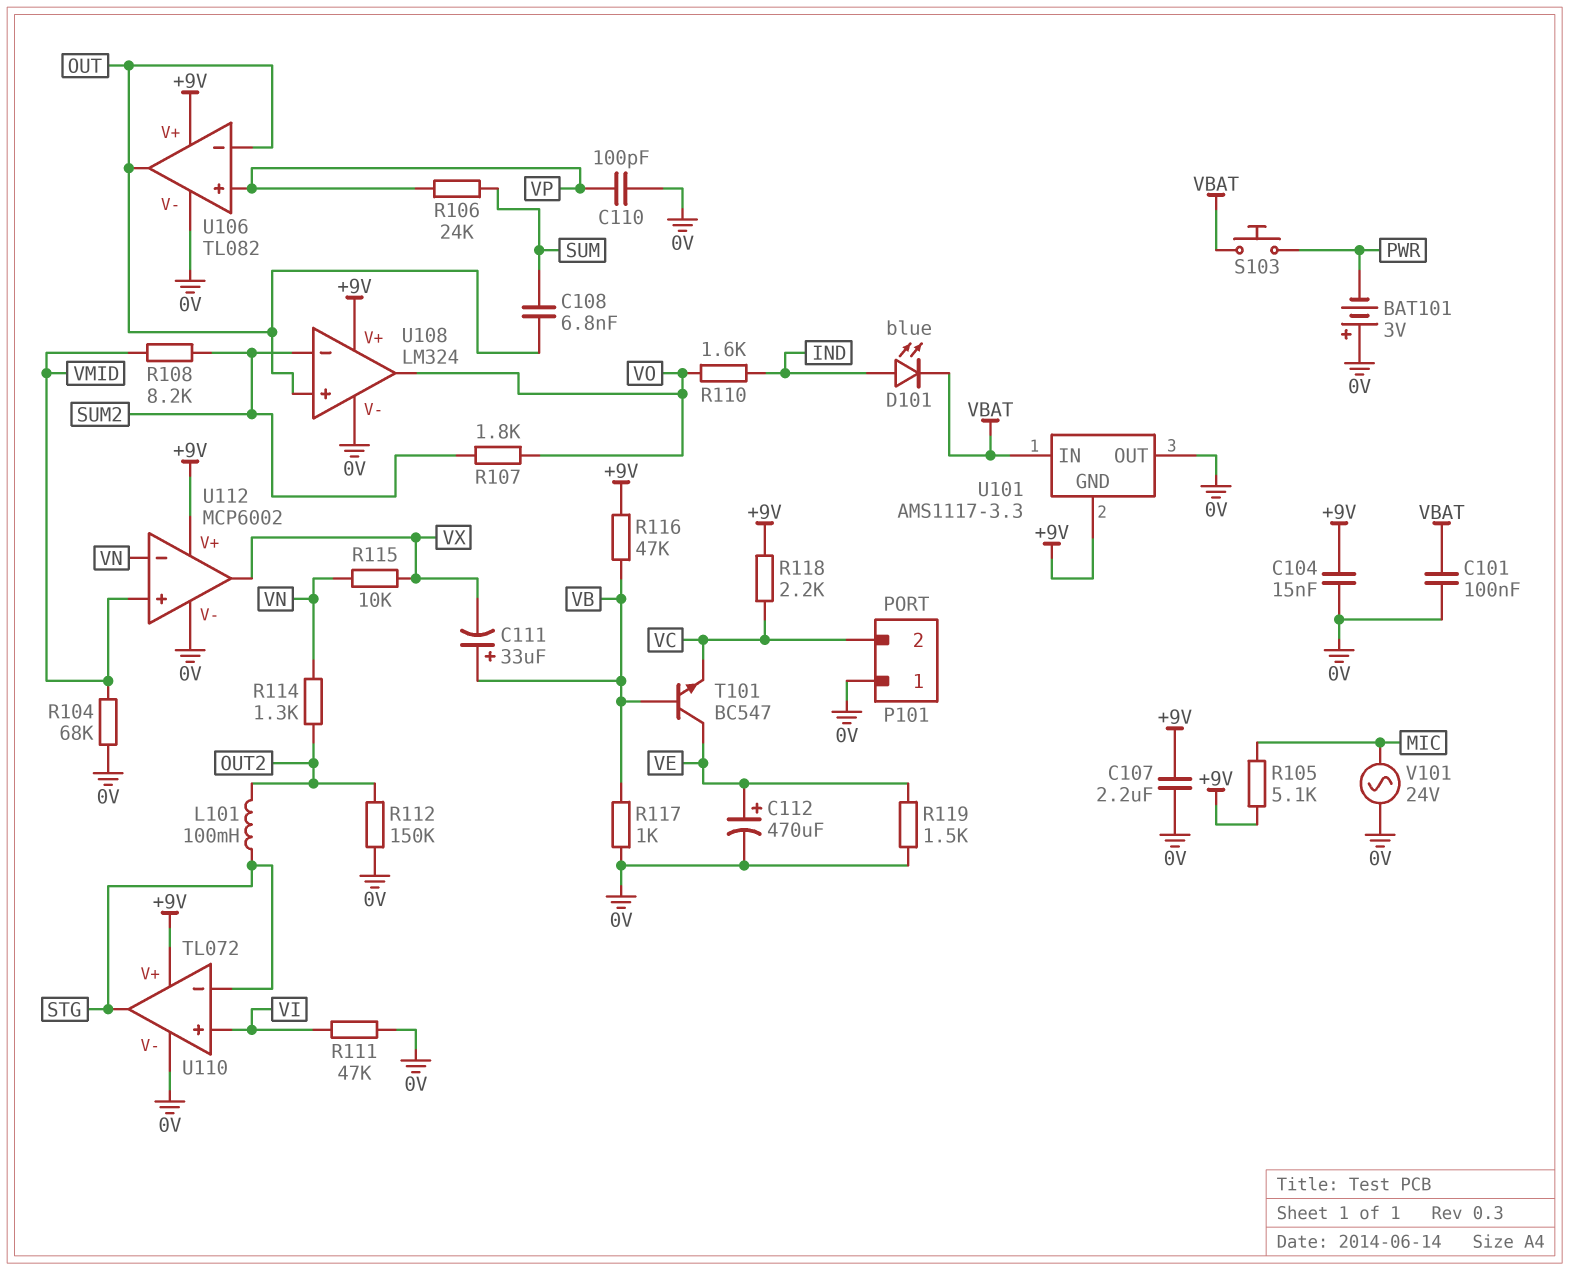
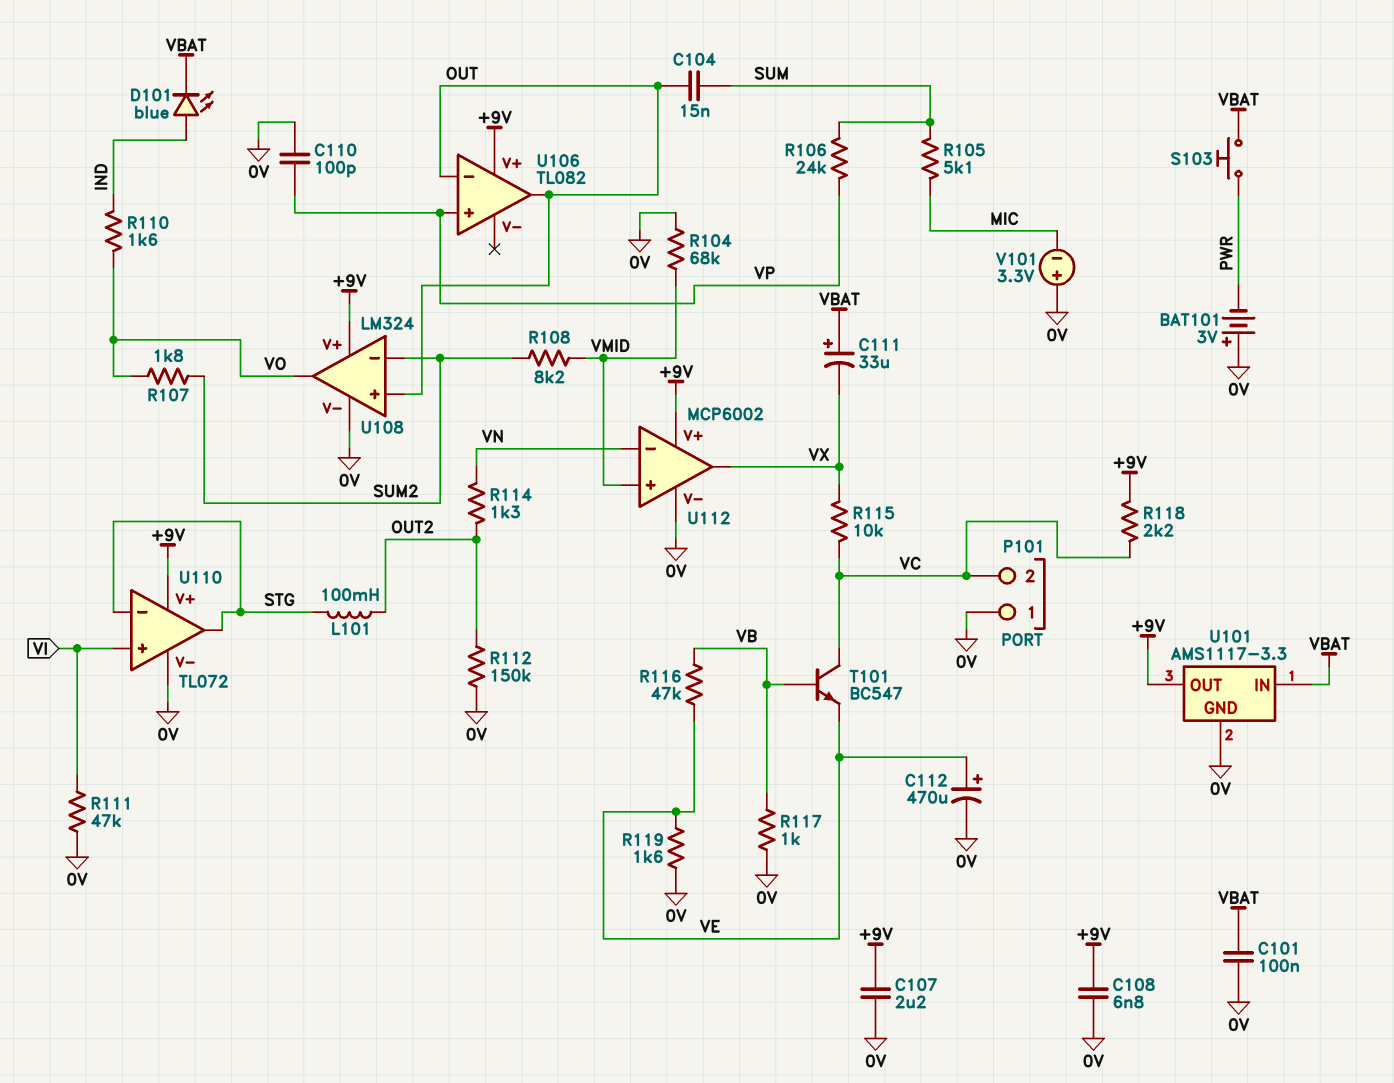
C104: 15nF (+9V, 0V) -> 15nF (OUT, SUM)
C108: 6.8nF (OUT, SUM) -> 6.8nF (+9V, 0V)
C111: 33uF (plus VB, minus VX) -> 33uF (plus VBAT, minus VX)
R105: 5.1k (+9V, MIC) -> 5.1k (MIC, SUM)
R115: 10k (VN, VX) -> 10k (VC, VX)
R116: 47k (+9V, VB) -> 47k (VB, VE)
R119: 1.5k (0V, VE) -> 1.6k (0V, VE)
T101: NPN BC547 (B VB, C VE, E VC) -> NPN BC547 (B VB, C VC, E VE)
U101 pin GND: +9V -> 0V
U101 pin OUT: 0V -> +9V
U106 pin V-: 0V -> none
V101: AC 24V (0V, MIC) -> 3.3V (plus 0V, minus MIC)

